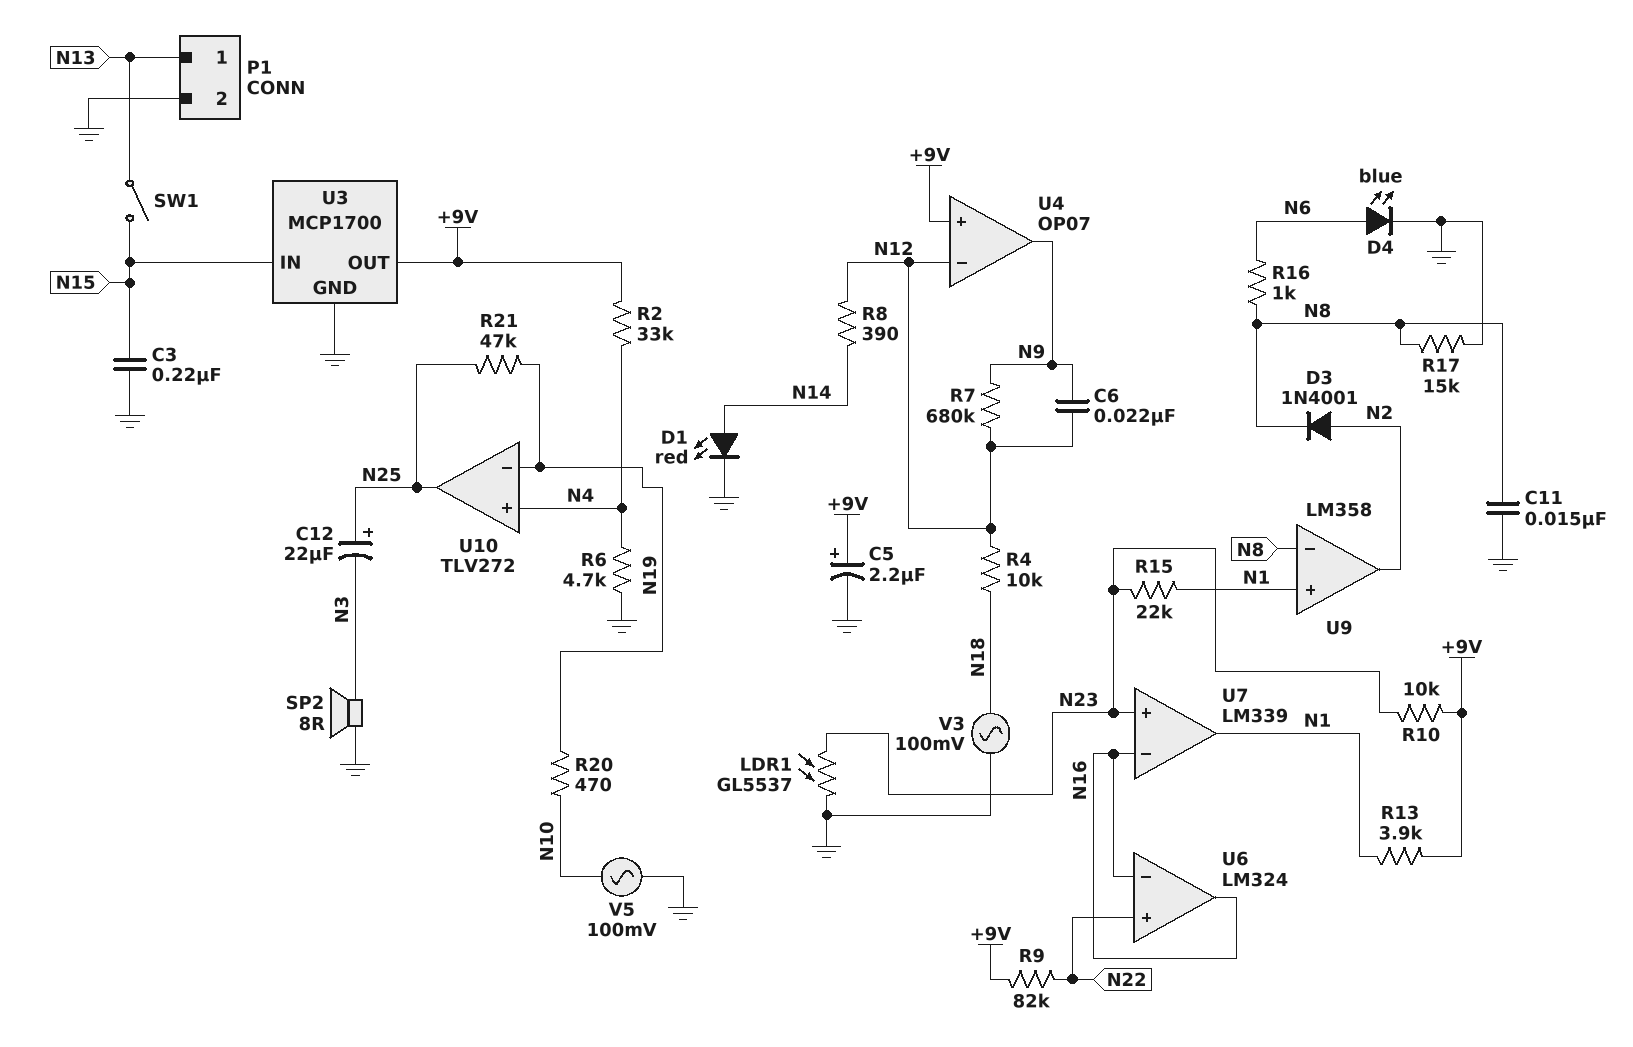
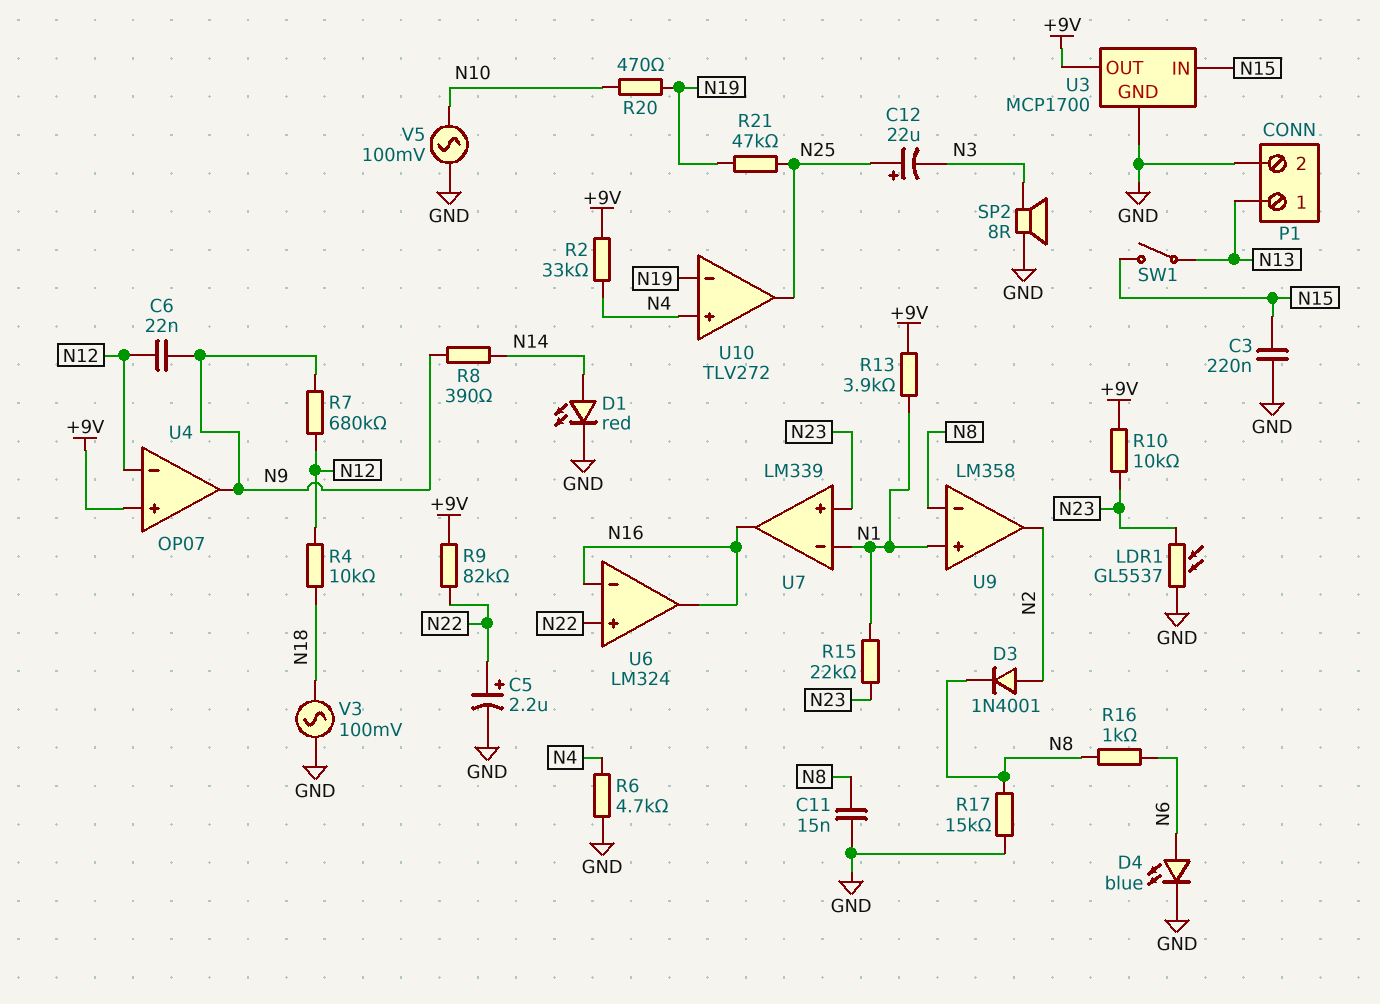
C5: 2.2uF (plus +9V, minus GND) -> 2.2uF (plus N22, minus GND)
R8: 390 (N12, N14) -> 390 (N9, N14)
U7 pin in-: N16 -> N1
U7 pin out: N1 -> N16

